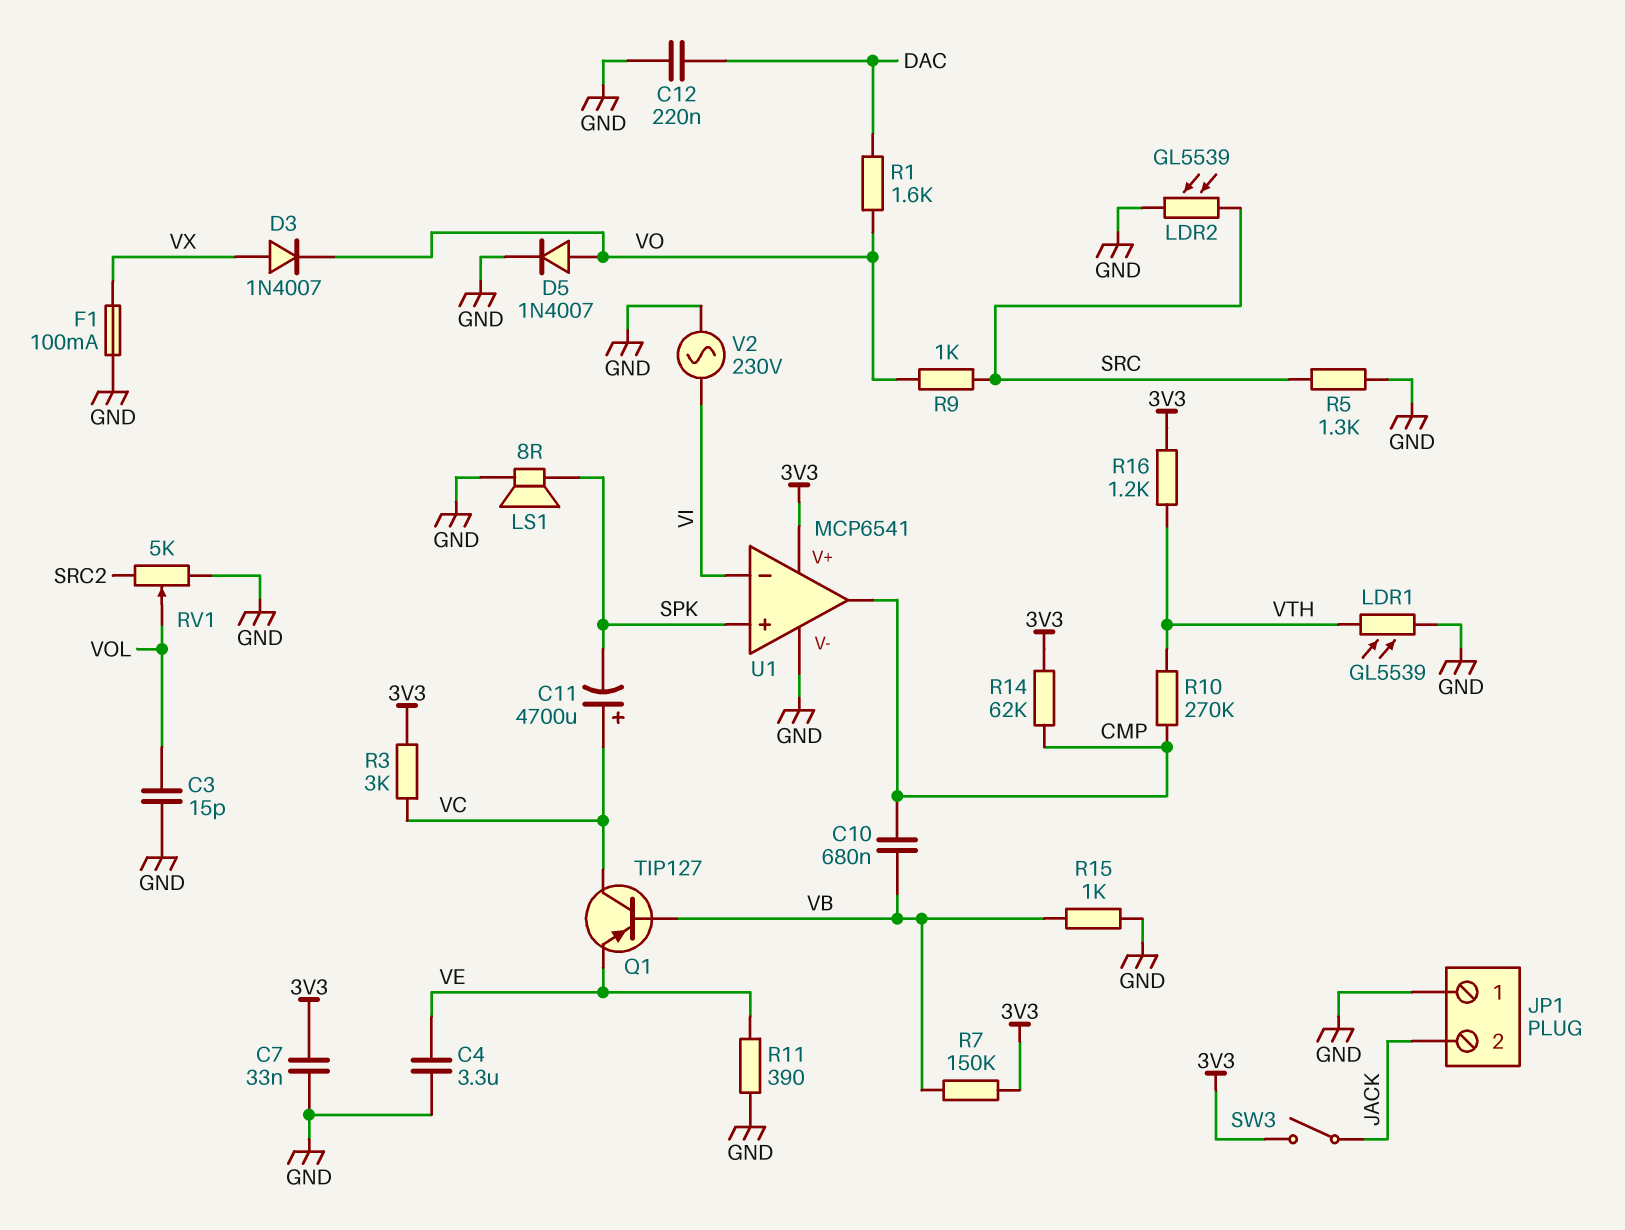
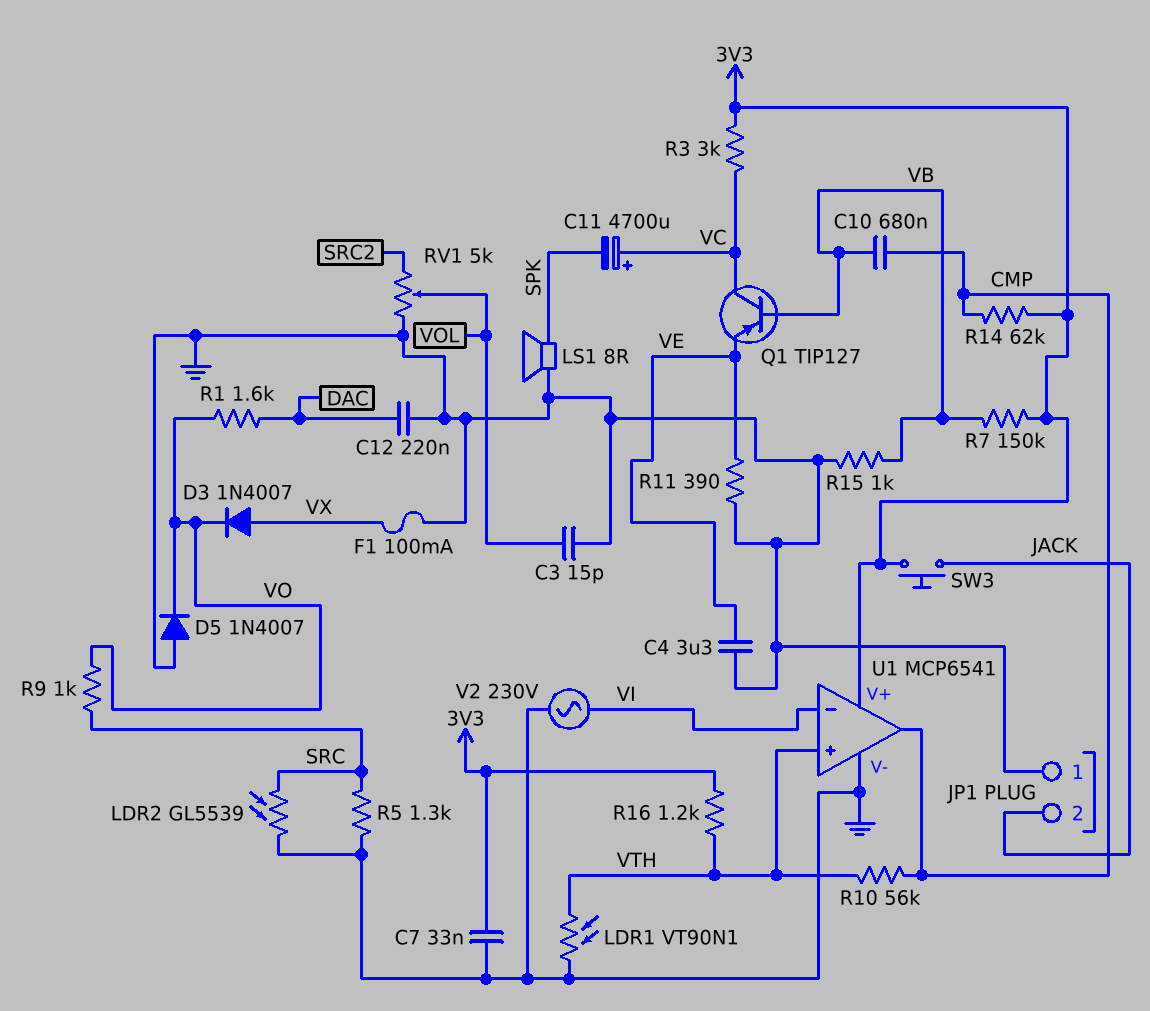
D5: diode 1N4007 (A VO, K GND) -> diode 1N4007 (A GND, K VO)
LDR1: GL5539 (GND, VTH) -> VT90N1 (GND, VTH)
R10: 270k (CMP, VTH) -> 56k (CMP, VTH)
SW3: switch (3V3, JACK) -> button (3V3, JACK)
U1 pin in+: SPK -> VTH

